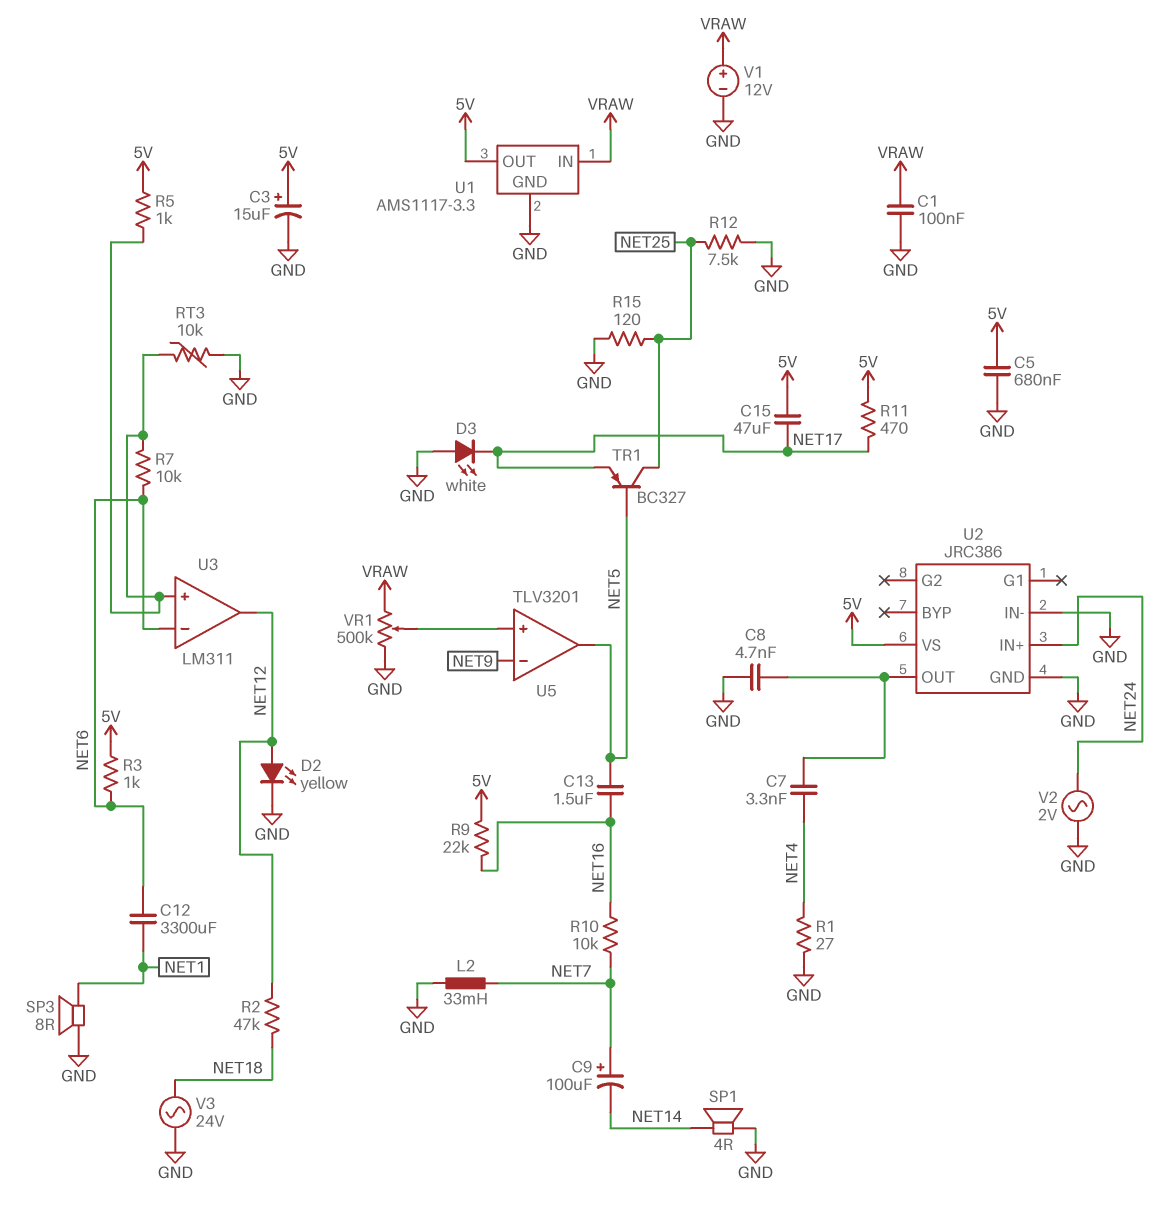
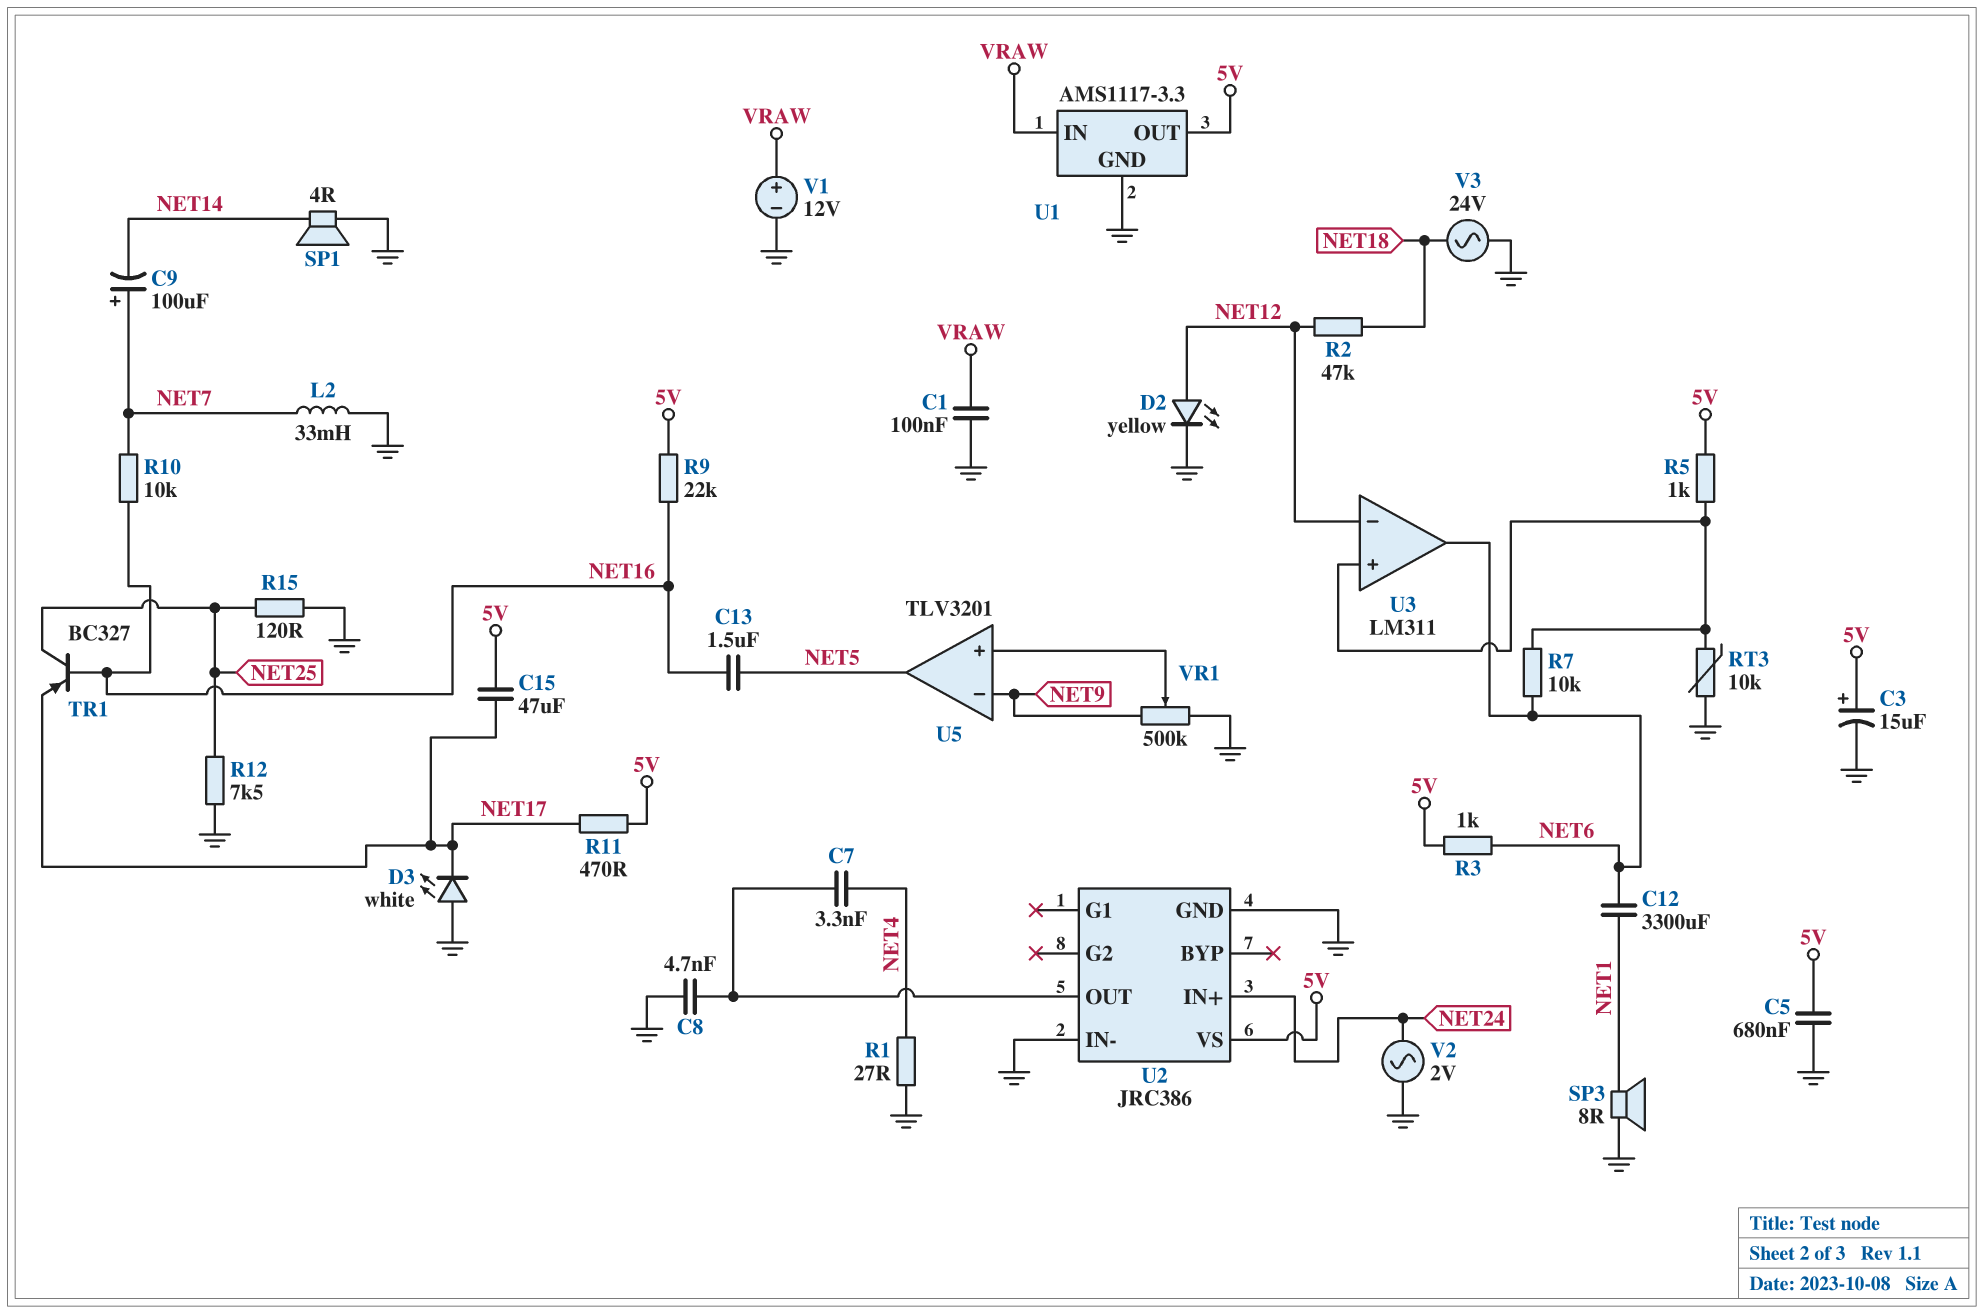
TR1: PNP BC327 (B NET5, C NET25, E NET17) -> PNP BC327 (B NET16, C NET25, E NET17)
U3 pin in-: NET6 -> NET12
U3 pin out: NET12 -> NET6
VR1: 500k (GND, VRAW, wiper U5/in+) -> 500k (GND, NET9, wiper U5/in+)

